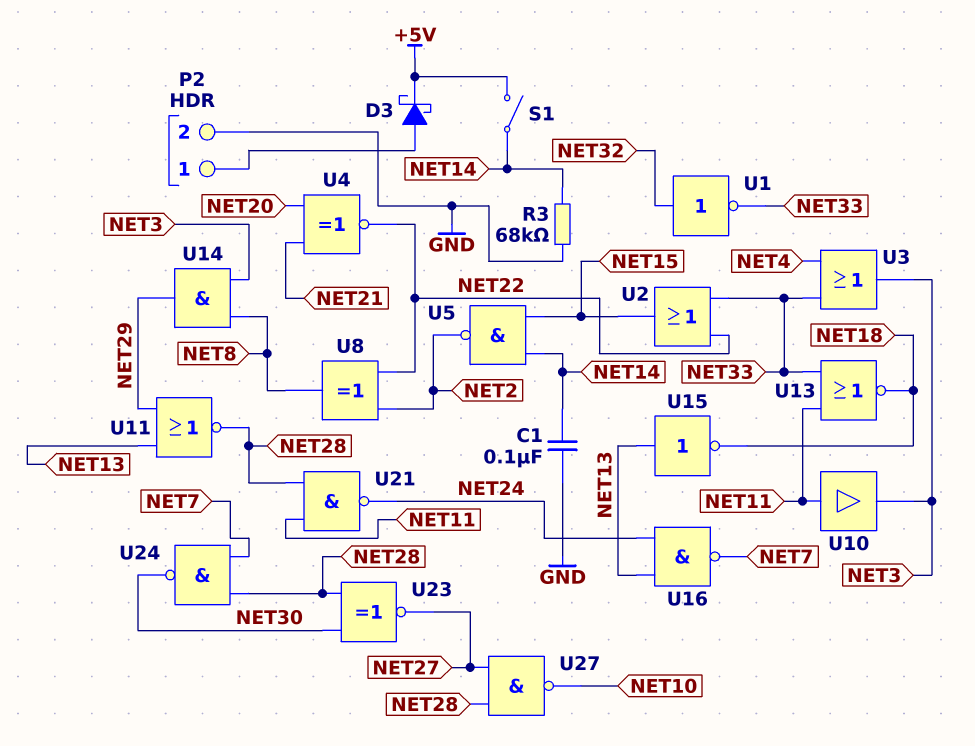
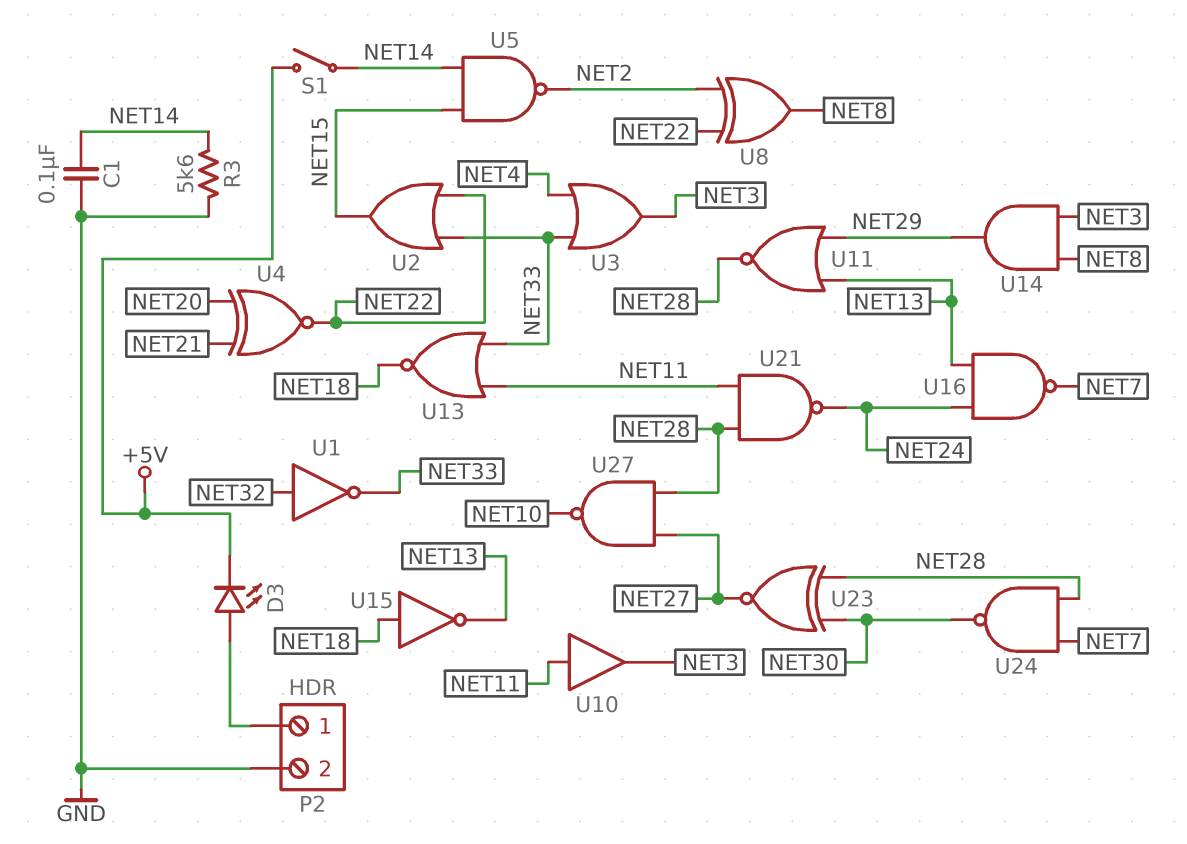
D3: schottky (A P2/1, K +5V) -> LED (A P2/1, K +5V)
R3: 68k (GND, NET14) -> 5.6k (GND, NET14)
U15: NOT (in NET13, out NET18) -> NOT (in NET18, out NET13)

